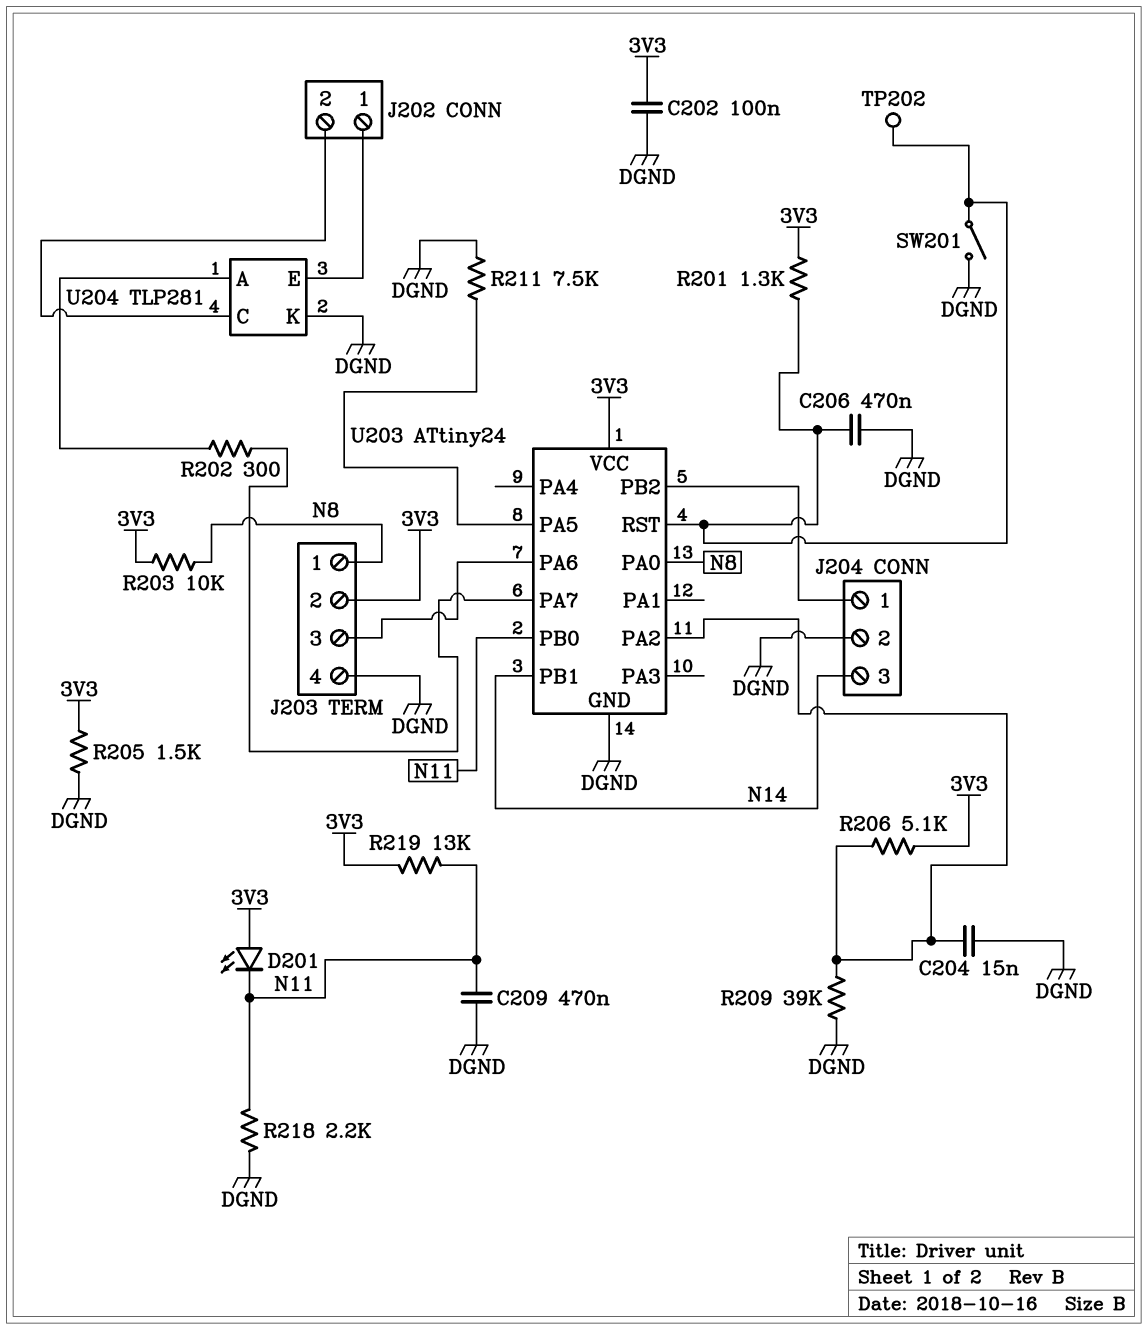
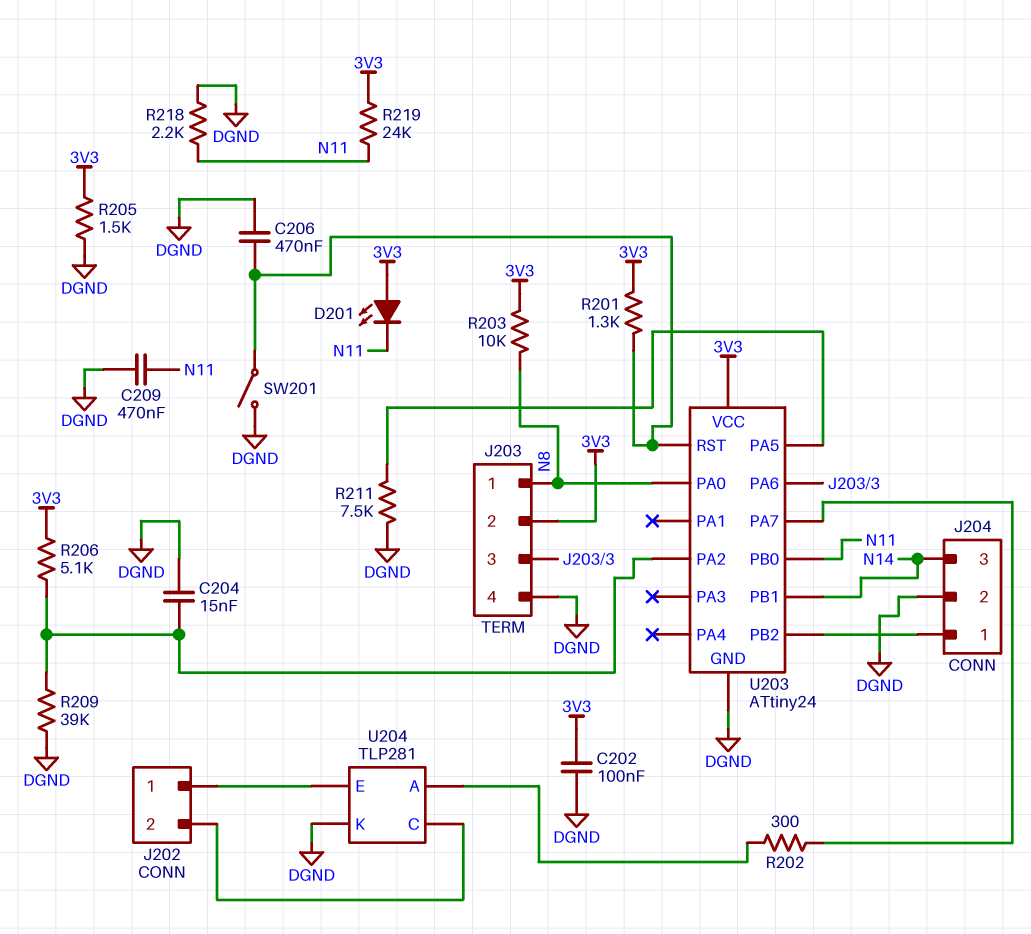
R219: 13k (3V3, N11) -> 24k (3V3, N11)
TP202: test point (U203/RST) -> none

